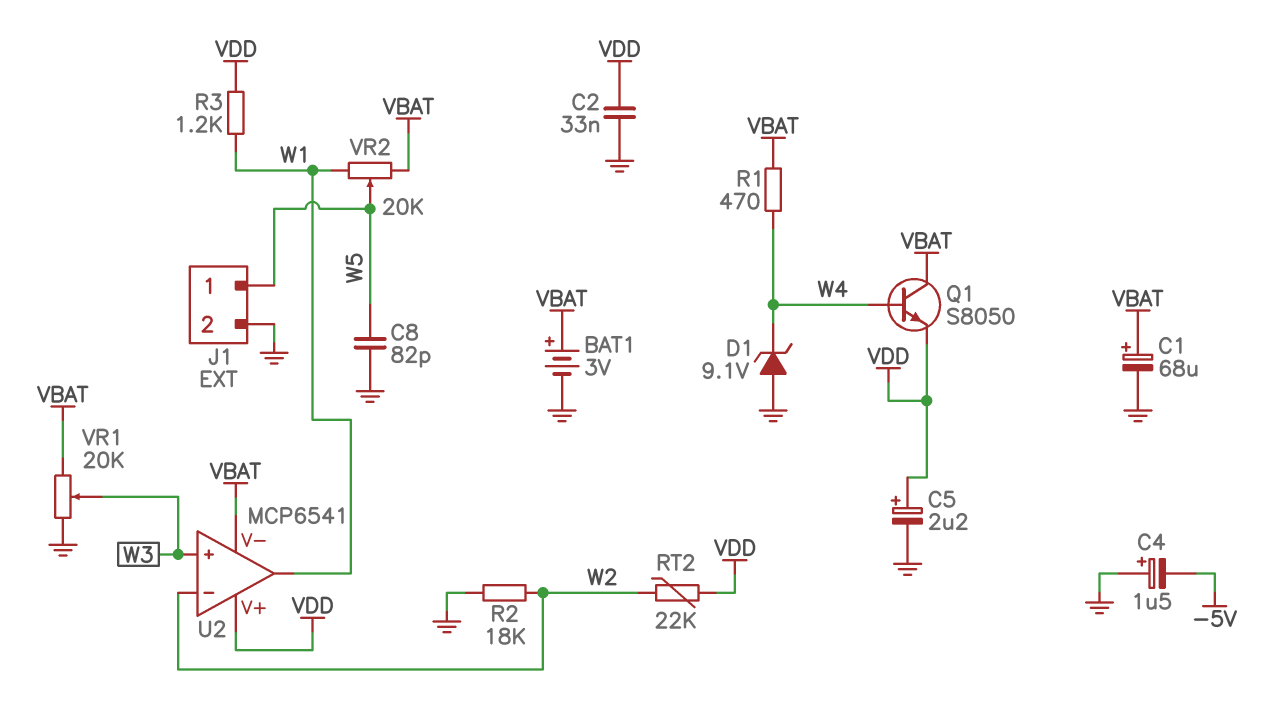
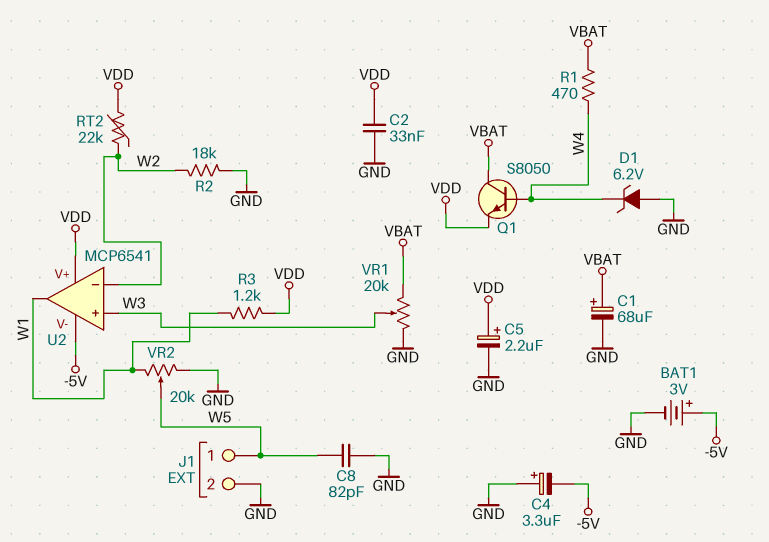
BAT1: 3V (plus VBAT, minus GND) -> 3V (plus -5V, minus GND)
C4: 1.5uF (plus GND, minus -5V) -> 3.3uF (plus GND, minus -5V)
D1: zener 9.1V (A GND, K W4) -> zener 6.2V (A GND, K W4)
U2 pin V-: VBAT -> -5V
VR2: 20k (VBAT, W1, wiper W5) -> 20k (GND, W1, wiper W5)

